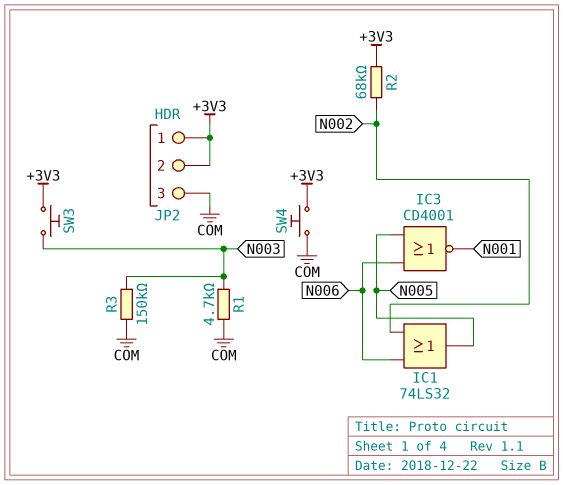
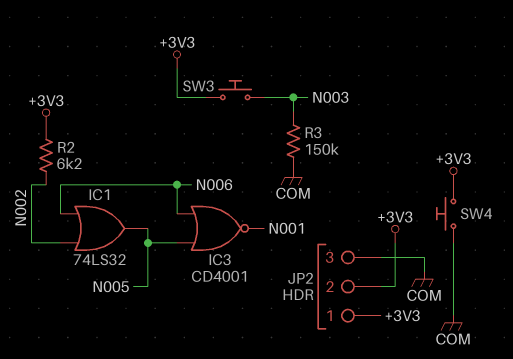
R1: 4.7k (COM, N003) -> none
R2: 68k (+3V3, N002) -> 6.2k (+3V3, N002)

